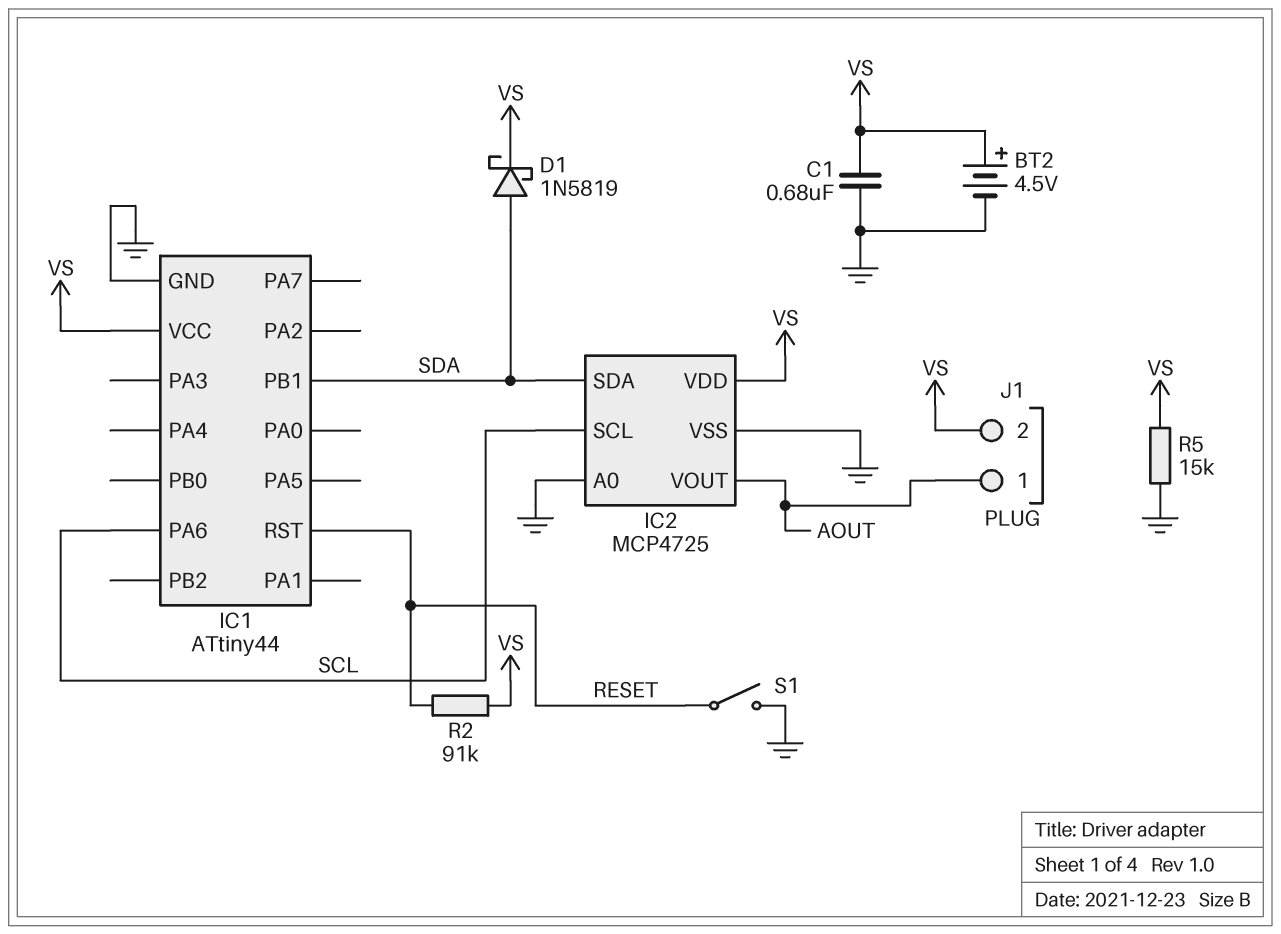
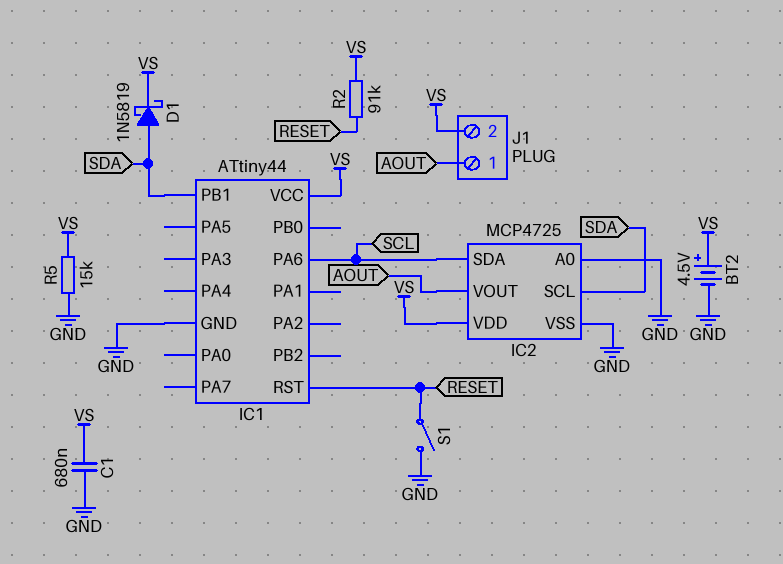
IC2 pin SCL: SCL -> SDA
IC2 pin SDA: SDA -> SCL

